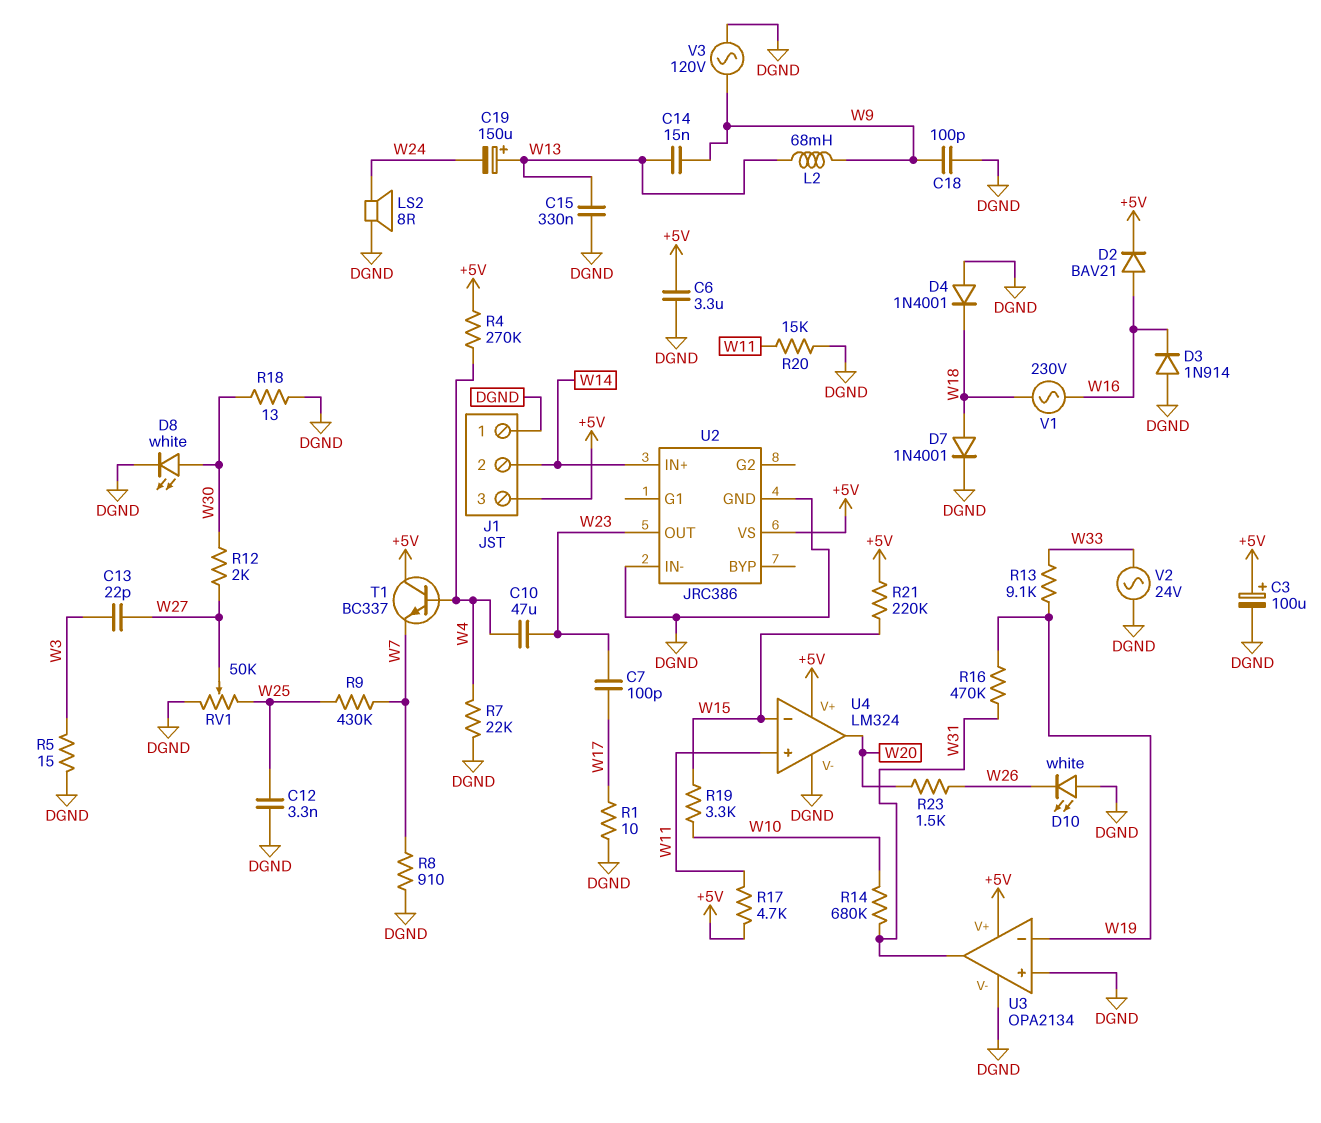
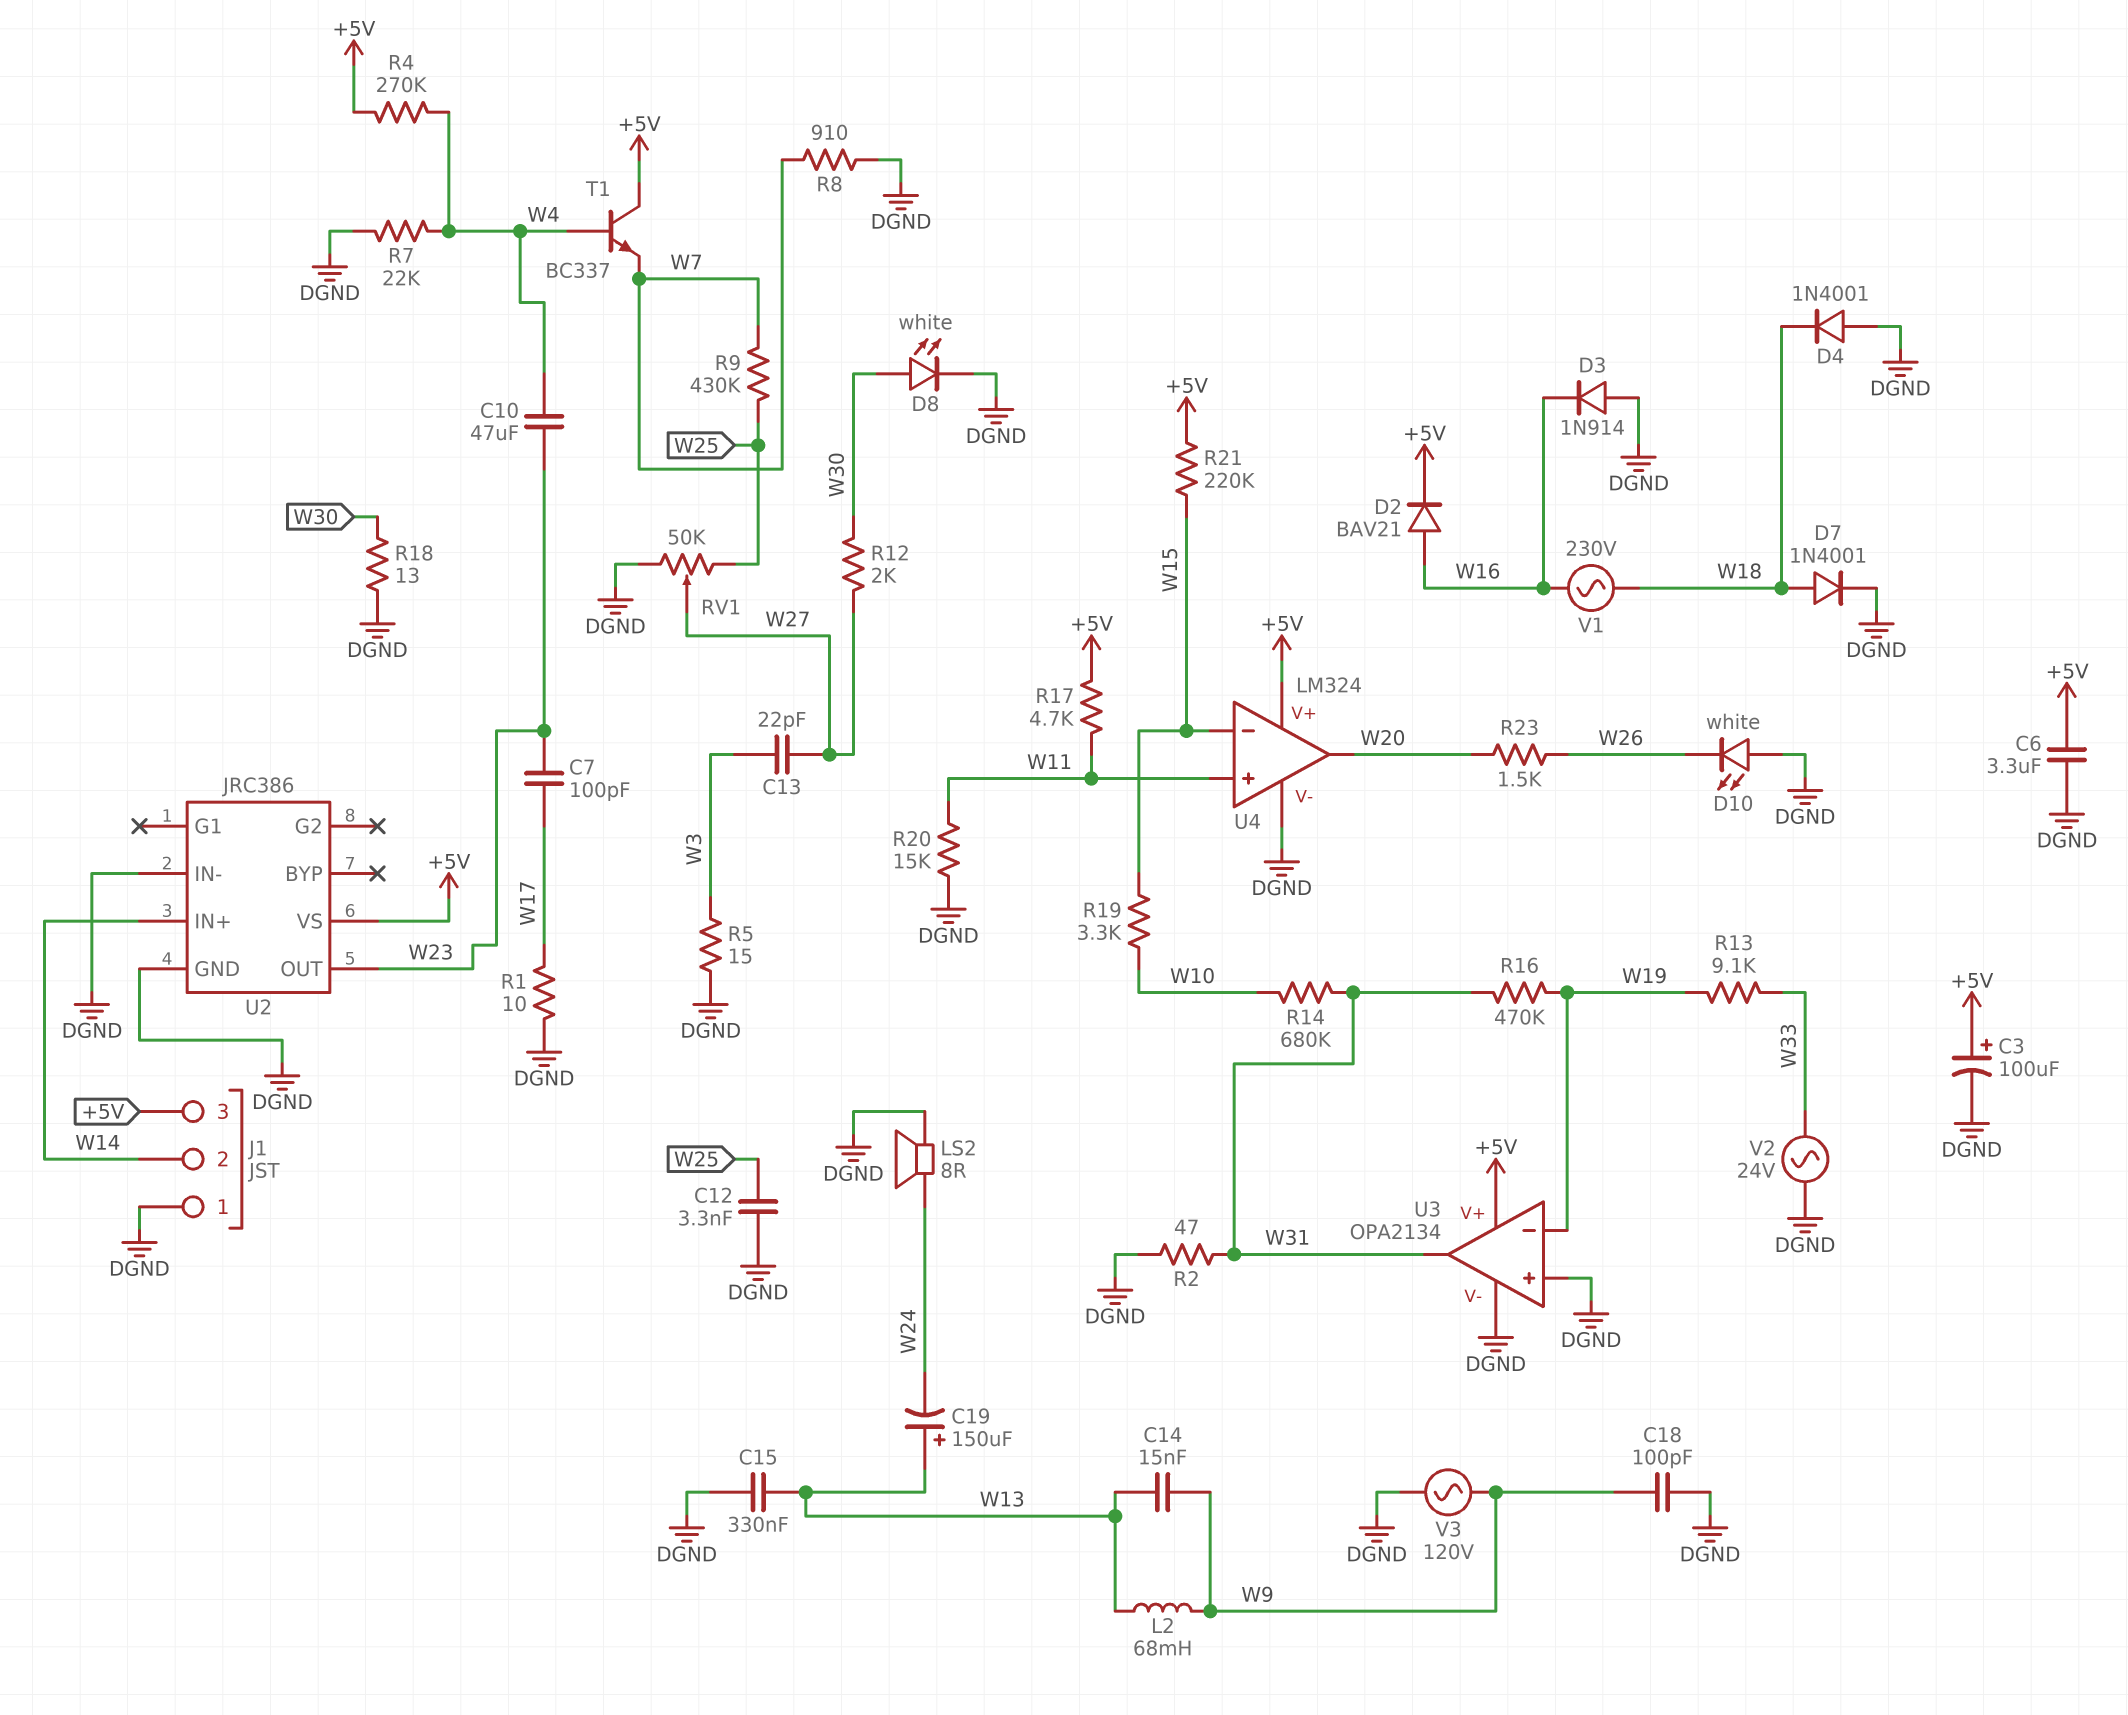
R2: none -> 47 (DGND, W31)

